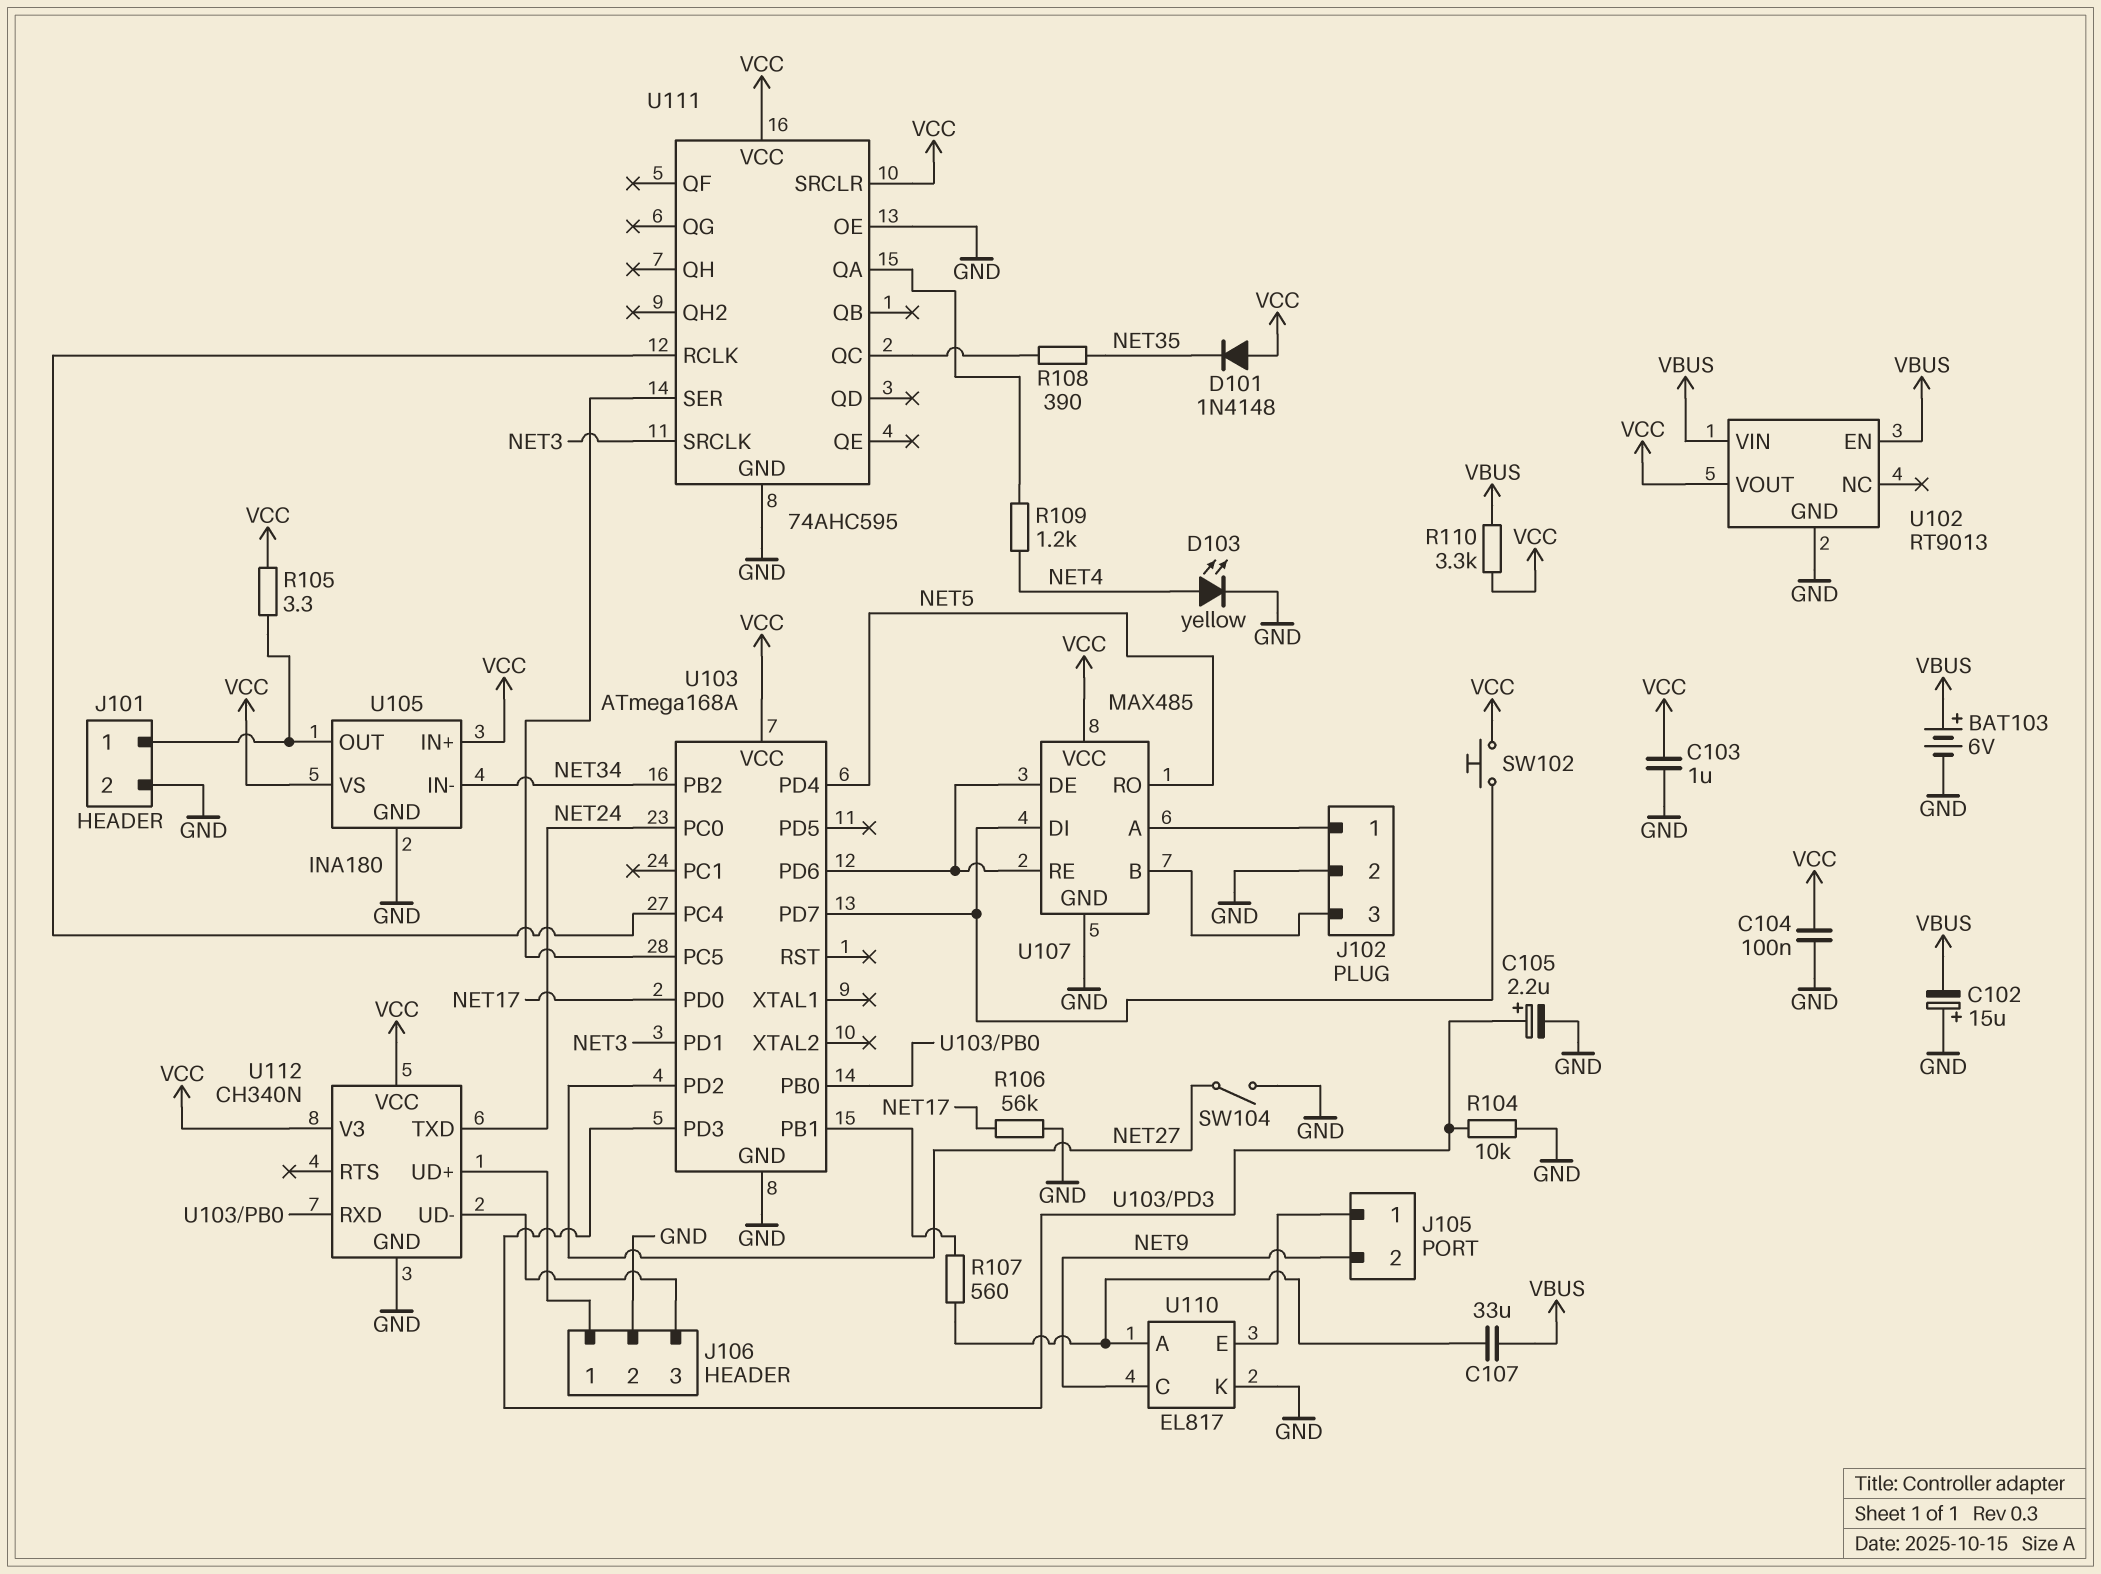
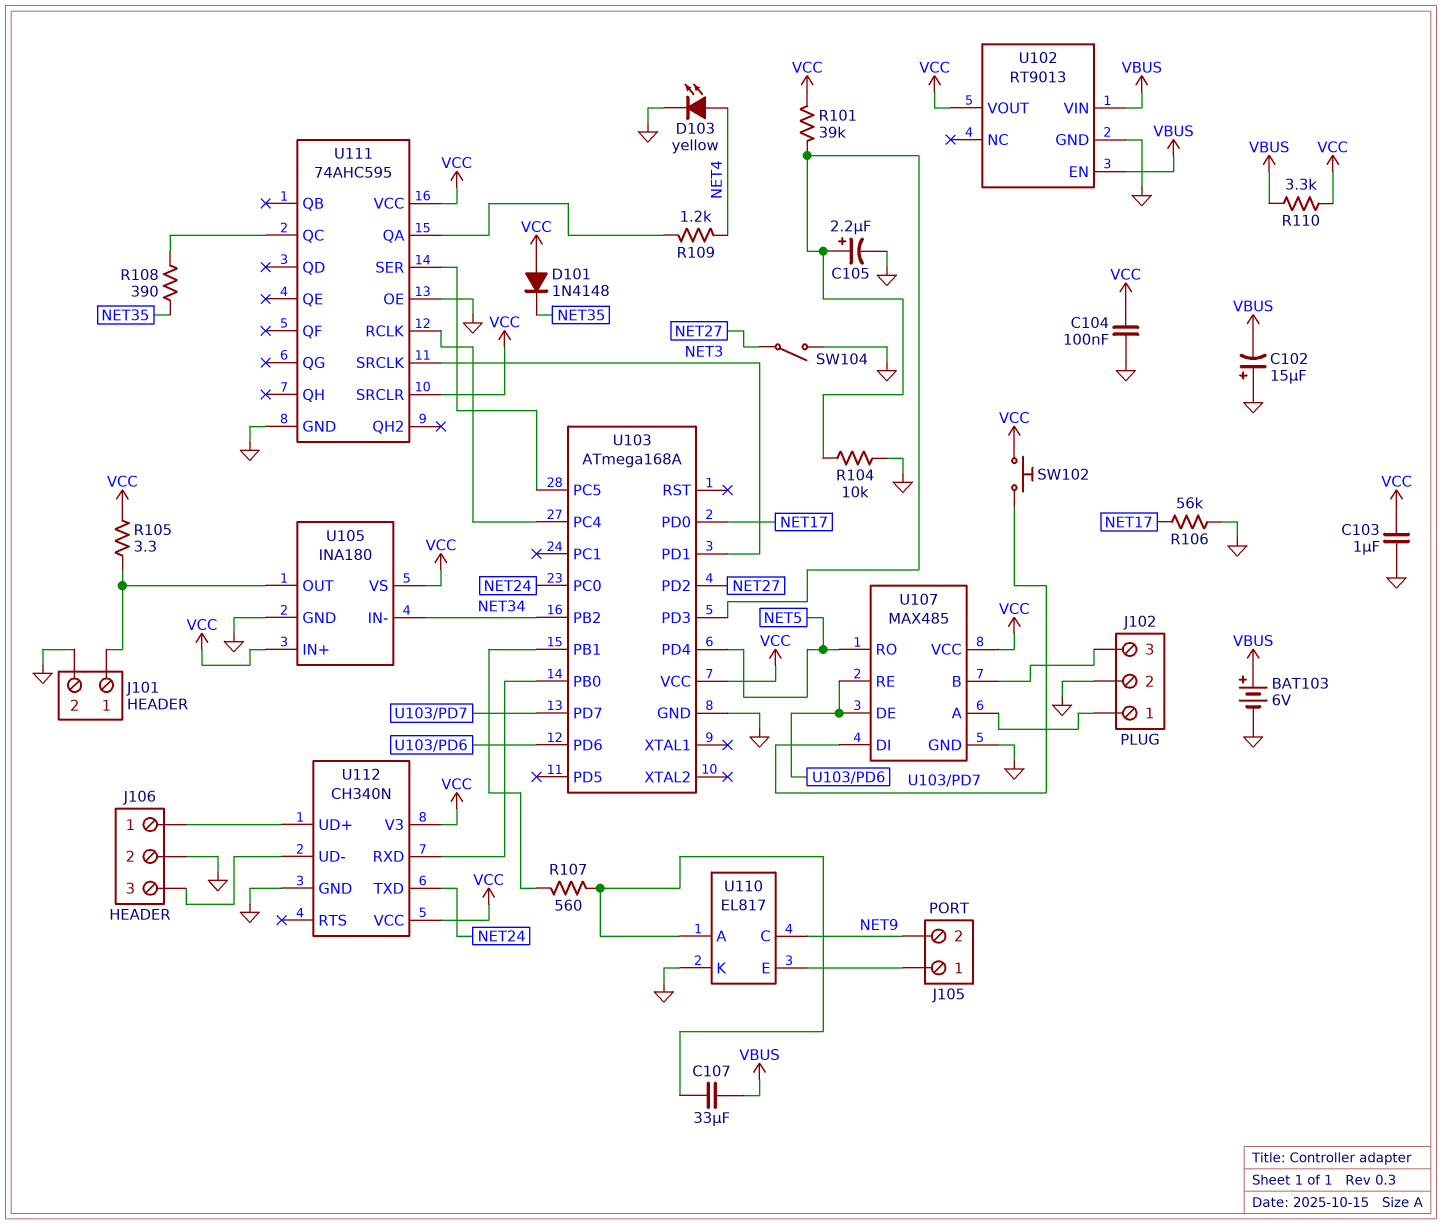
R101: none -> 39k (U103/PD3, VCC)

